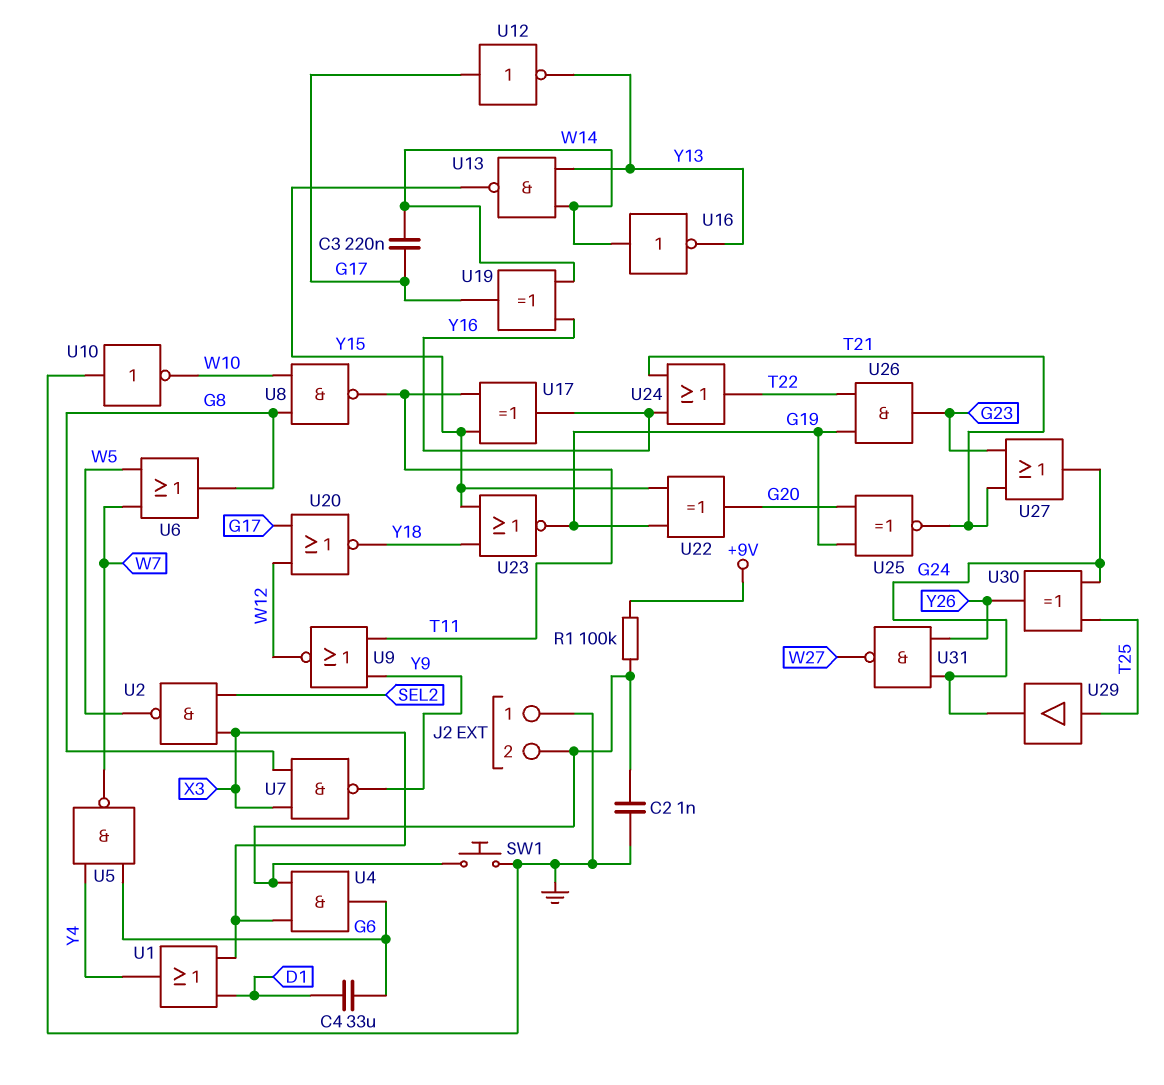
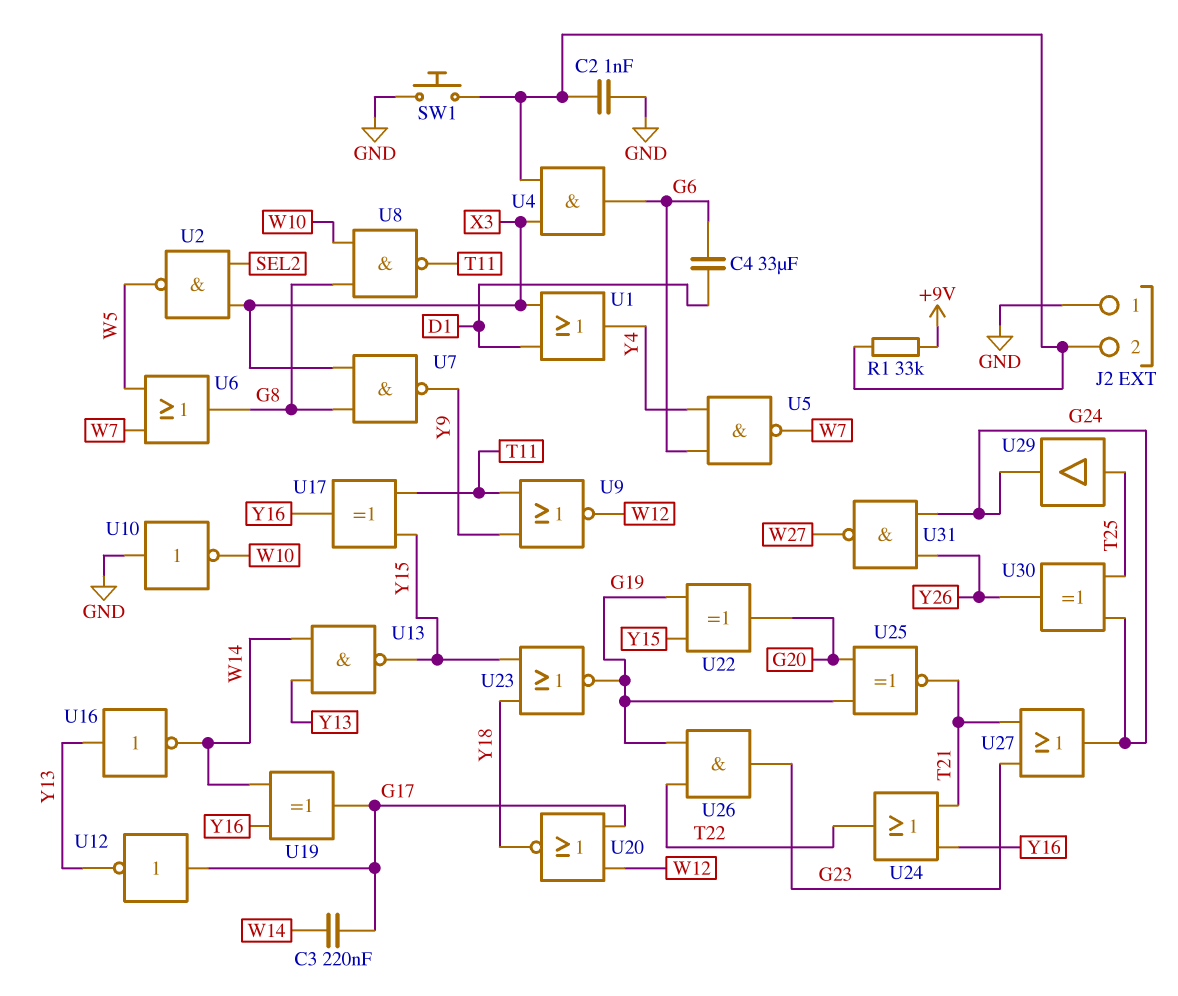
R1: 100k (+9V, J2/2) -> 33k (+9V, J2/2)
U16: NOT (in W14, out Y13) -> NOT (in Y13, out W14)

